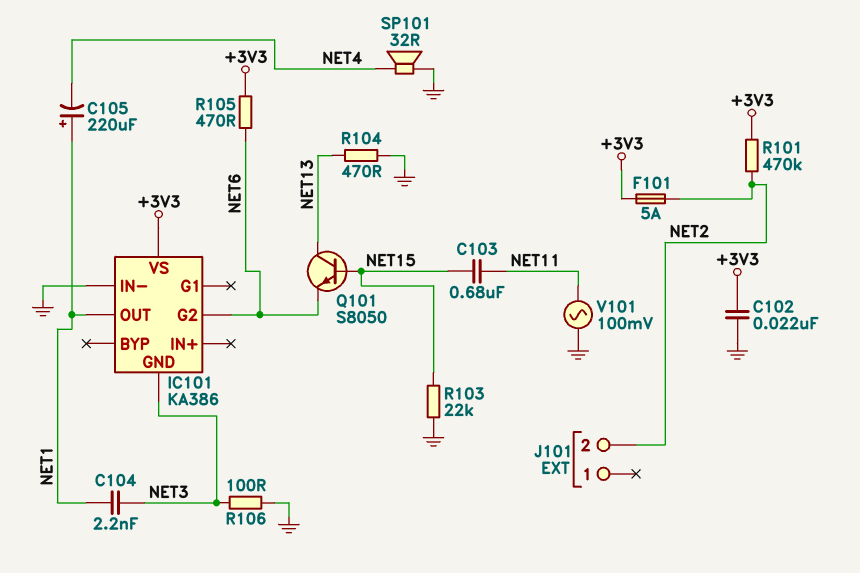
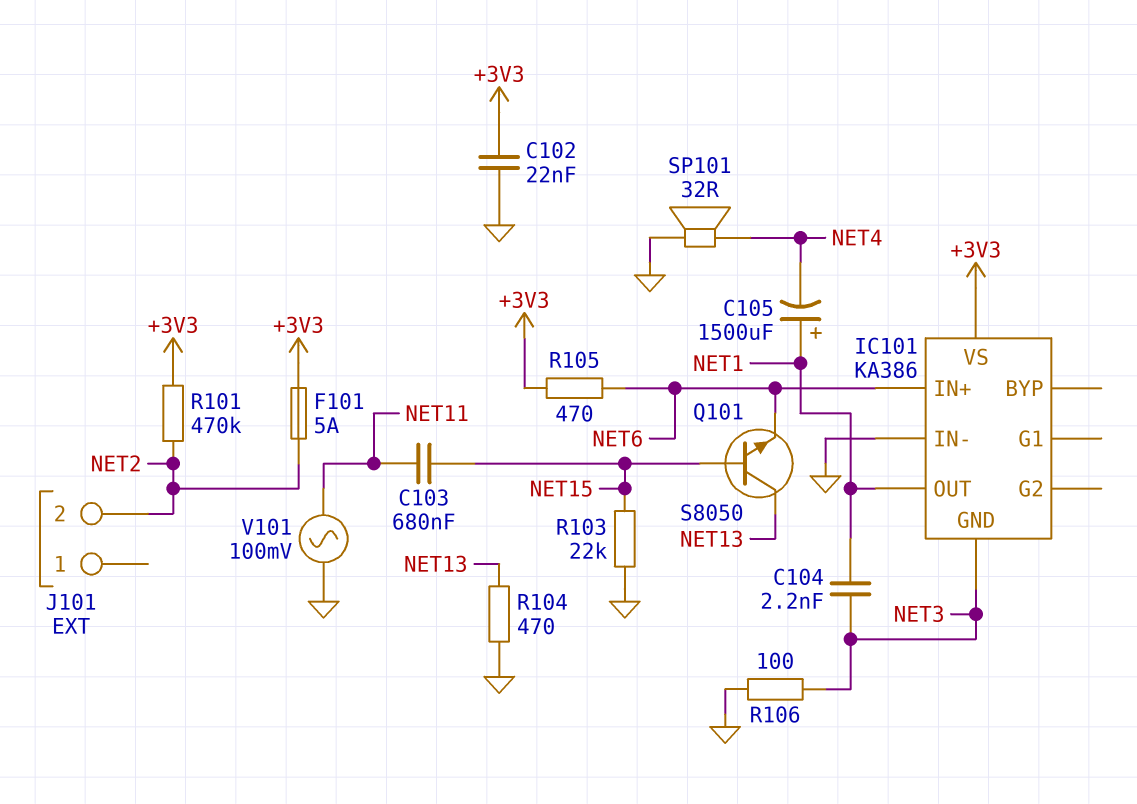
C105: 220uF (plus NET1, minus NET4) -> 1500uF (plus NET1, minus NET4)
IC101 pin G2: NET6 -> none
IC101 pin IN+: none -> NET6

